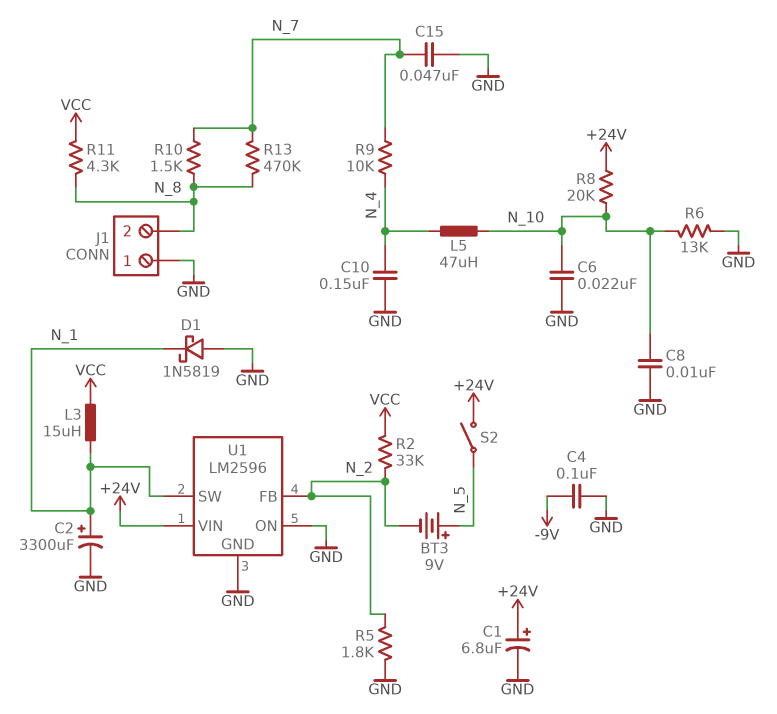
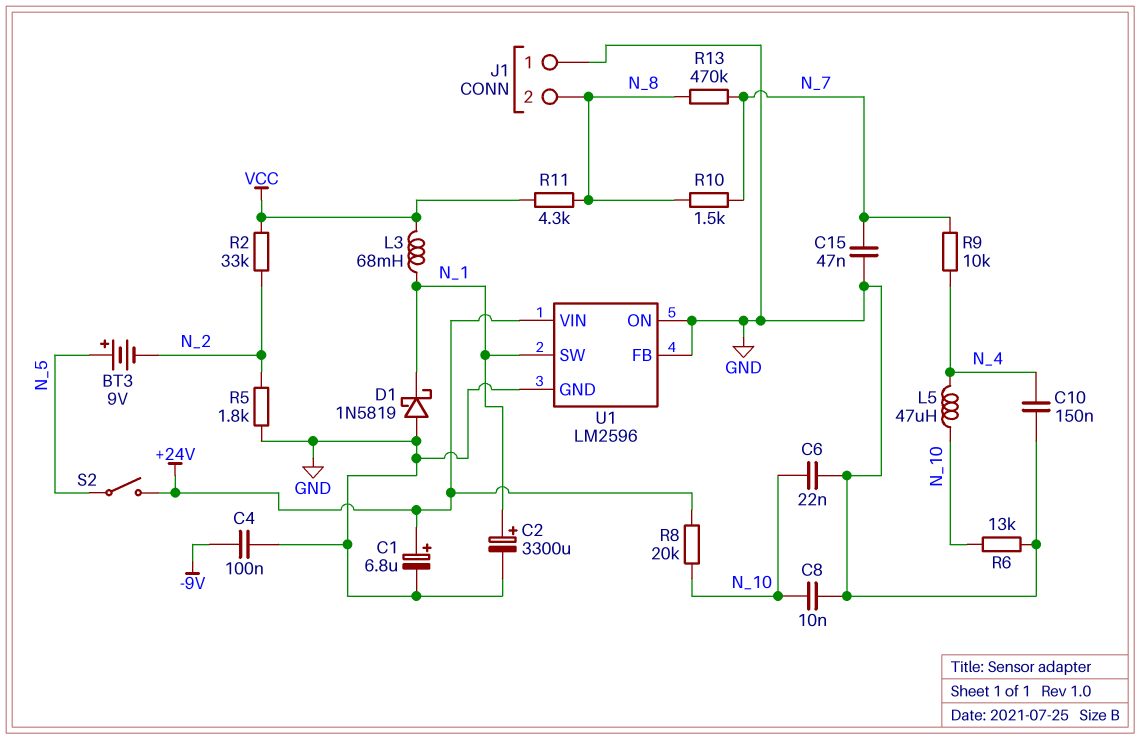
L3: 15uH (N_1, VCC) -> 68mH (N_1, VCC)
U1 pin FB: N_2 -> GND

